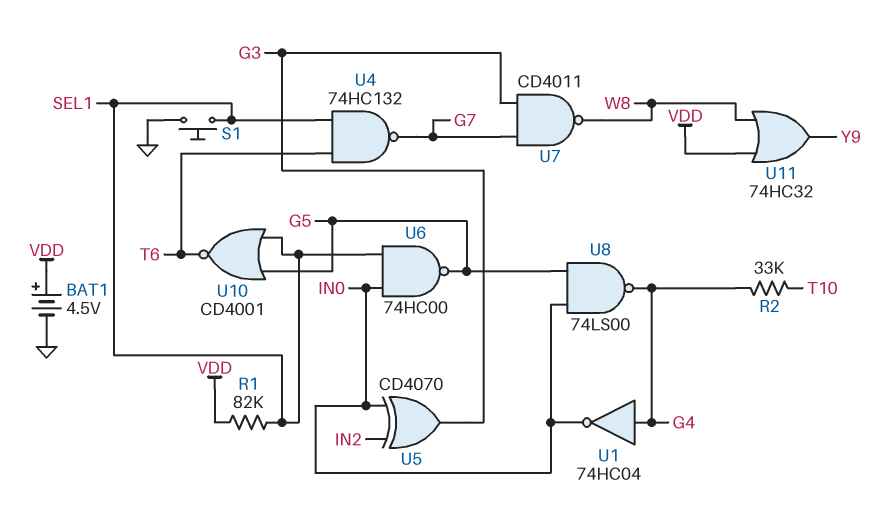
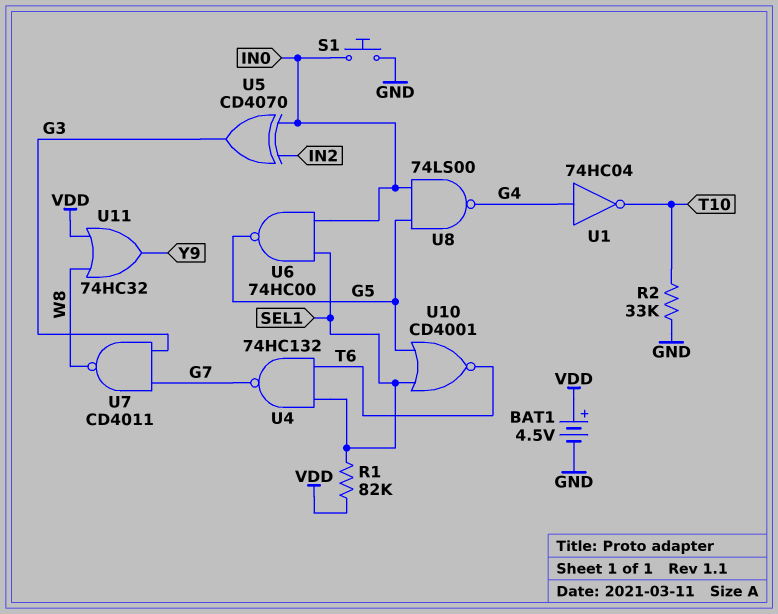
R2: 33k (G4, T10) -> 33k (GND, T10)
S1: button (GND, SEL1) -> button (GND, IN0)
U1: NOT 74HC04 (in G4, out IN0) -> NOT 74HC04 (in G4, out T10)

